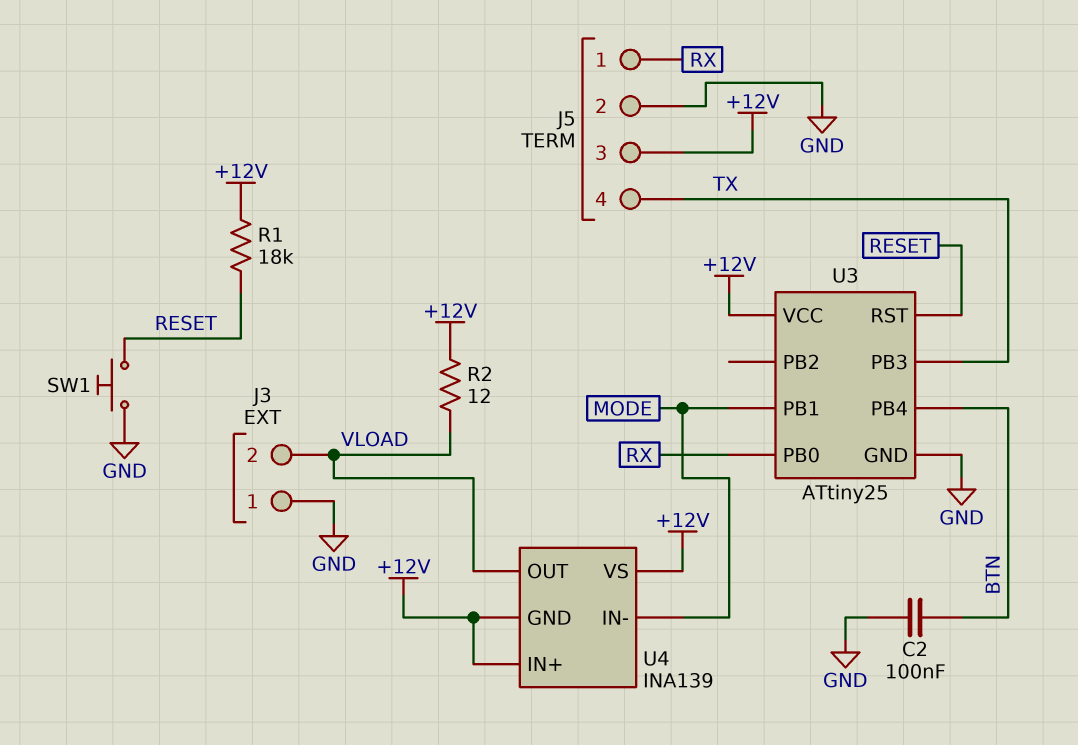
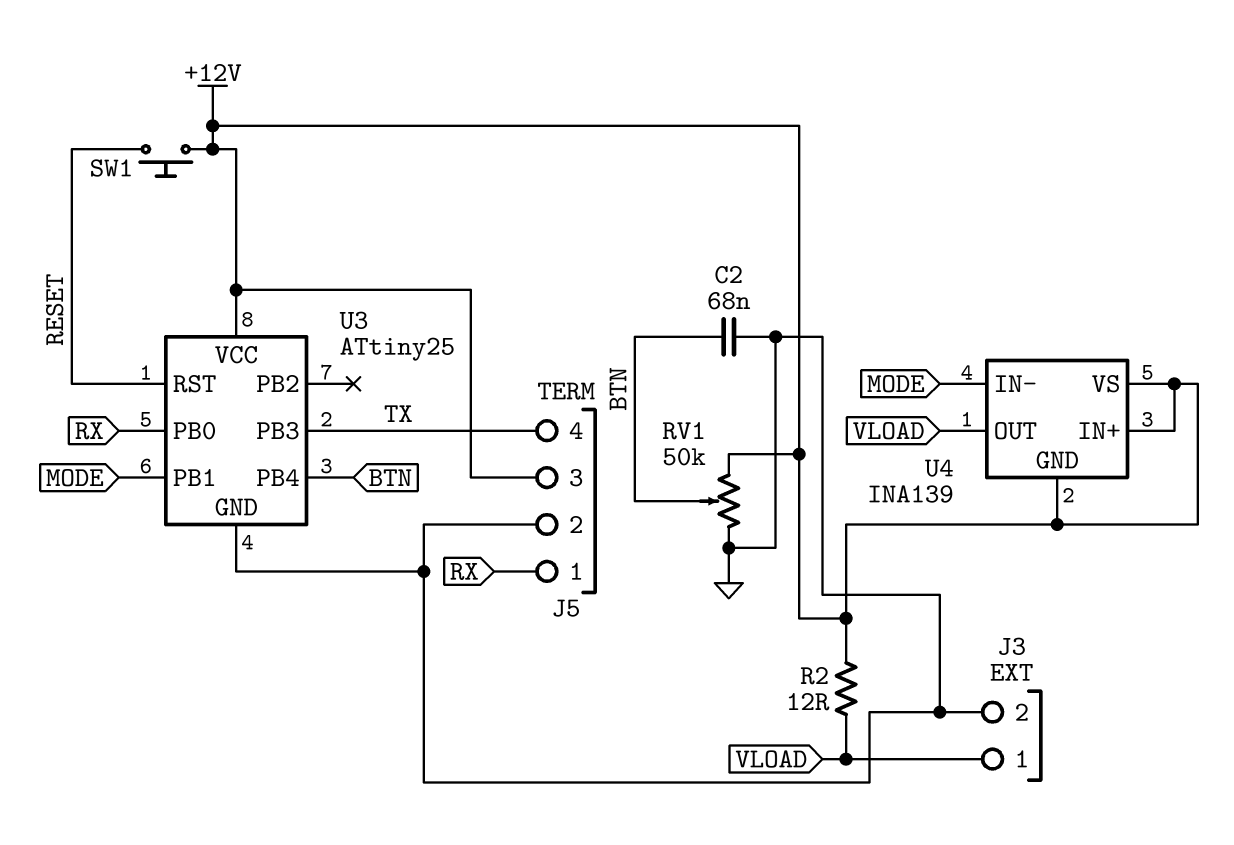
C2: 100nF (BTN, GND) -> 68nF (BTN, GND)
J3 pin 1: GND -> VLOAD
J3 pin 2: VLOAD -> GND
R1: 18k (+12V, RESET) -> none
RV1: none -> 50k (+12V, GND, wiper BTN)
SW1: button (GND, RESET) -> button (+12V, RESET)

